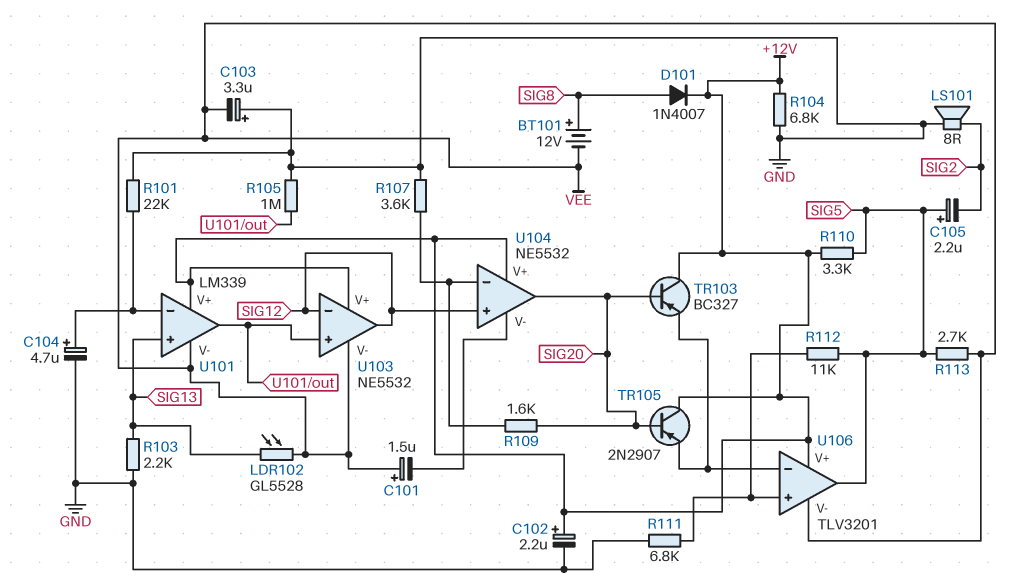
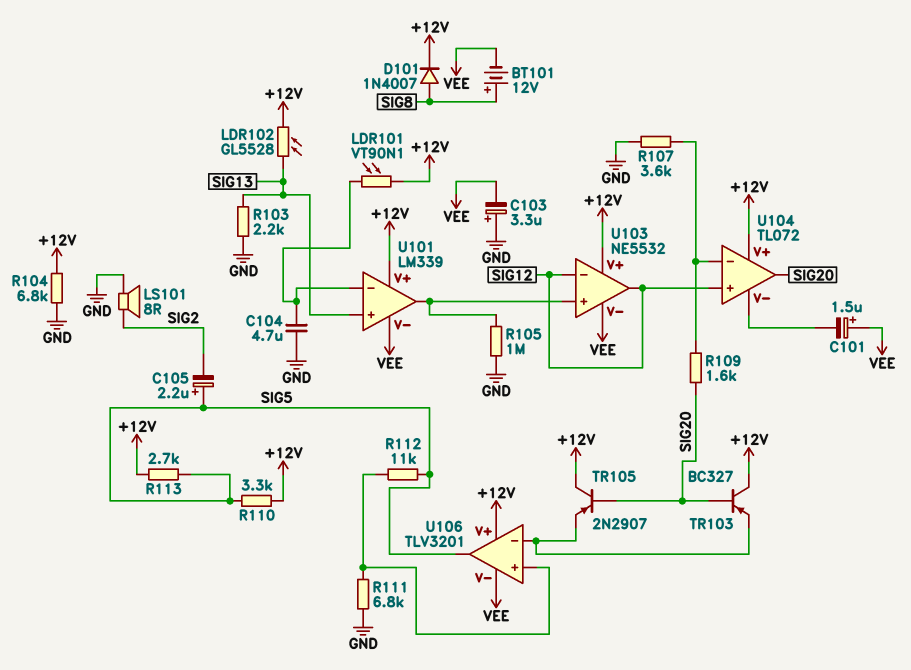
C102: 2.2uF (plus +12V, minus GND) -> none
C104: 4.7uF (plus U101/in-, minus GND) -> 4.7uF (GND, U101/in-)
LDR101: none -> VT90N1 (+12V, U101/in-)
LDR102: GL5528 (SIG13, VEE) -> GL5528 (+12V, SIG13)
R101: 22k (GND, U101/in-) -> none
R113: 2.7k (SIG5, VEE) -> 2.7k (+12V, SIG5)
U104: NE5532 -> TL072

